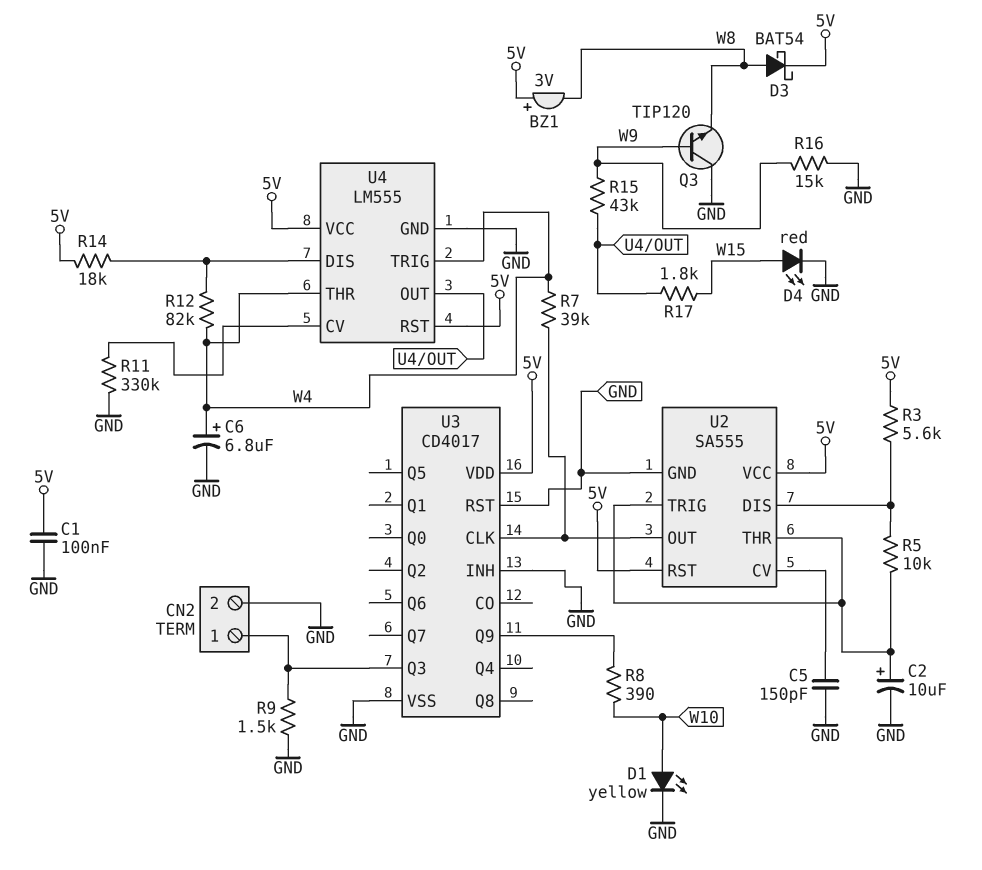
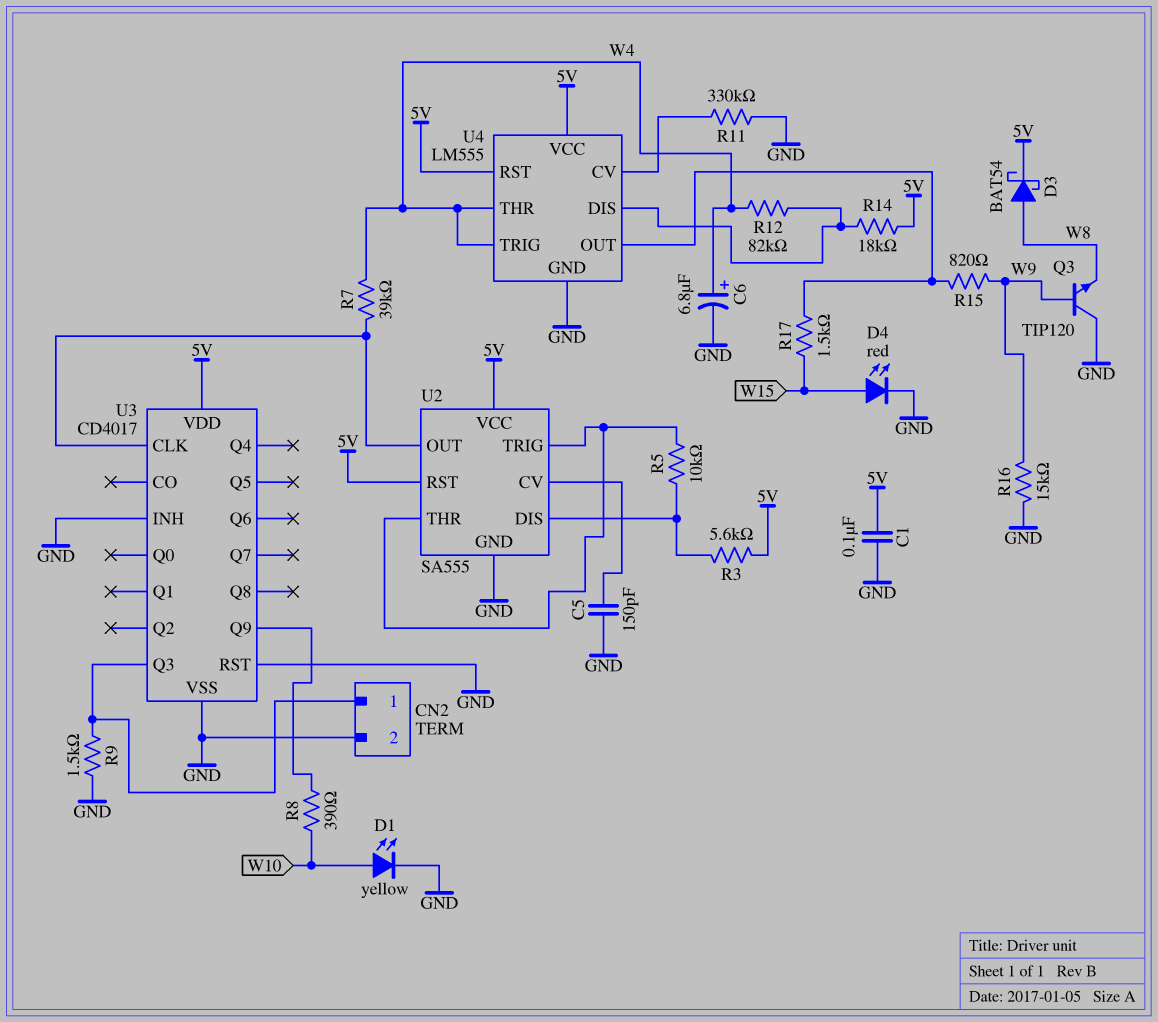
BZ1: buzzer 3V (plus 5V, minus W8) -> none
C2: 10uF (plus U2/THR, minus GND) -> none
R15: 43k (U4/OUT, W9) -> 820 (U4/OUT, W9)
R17: 1.8k (U4/OUT, W15) -> 1.5k (U4/OUT, W15)

